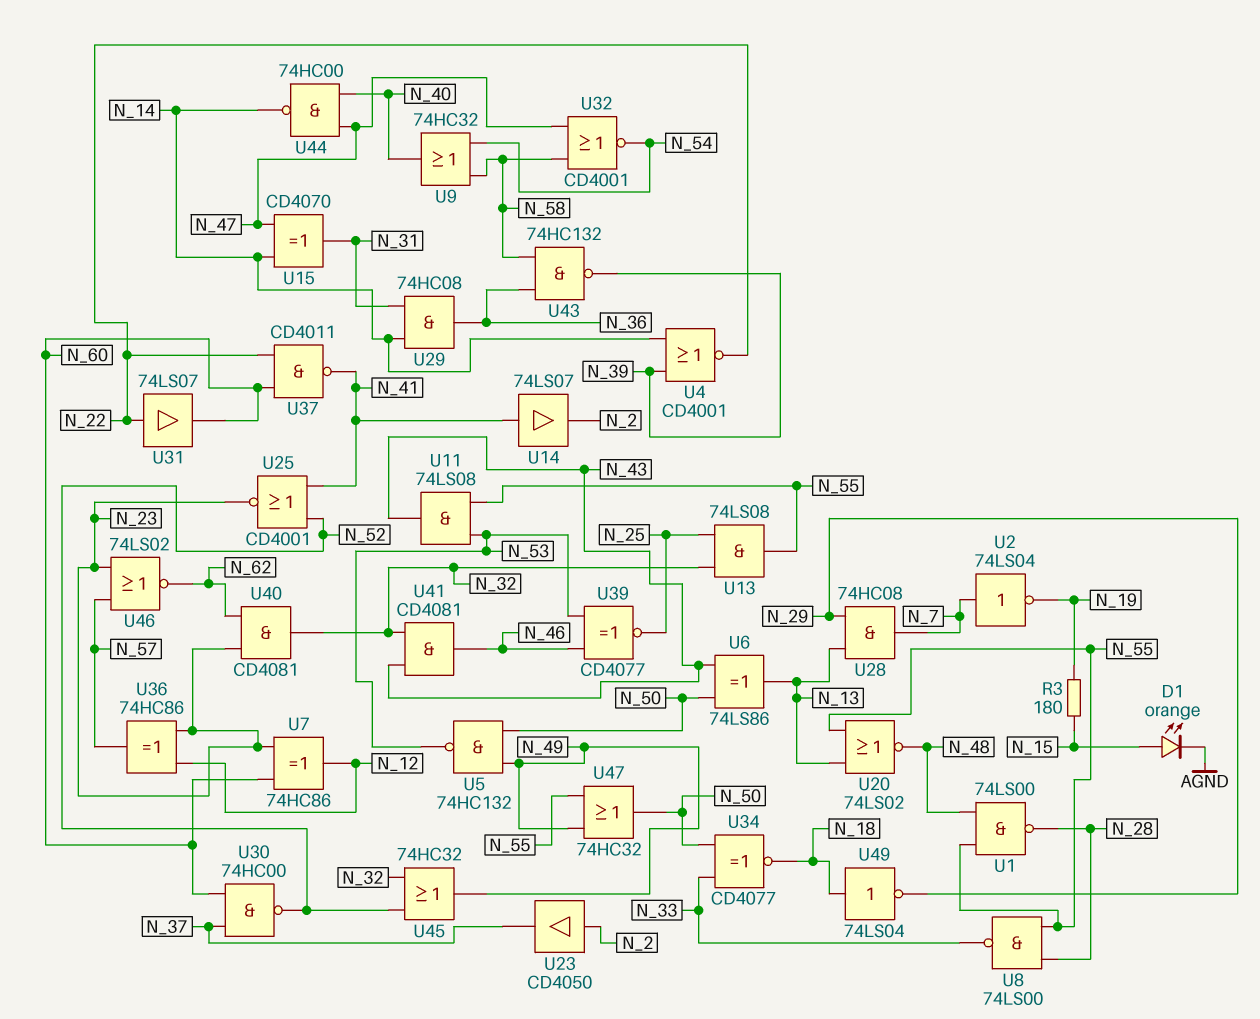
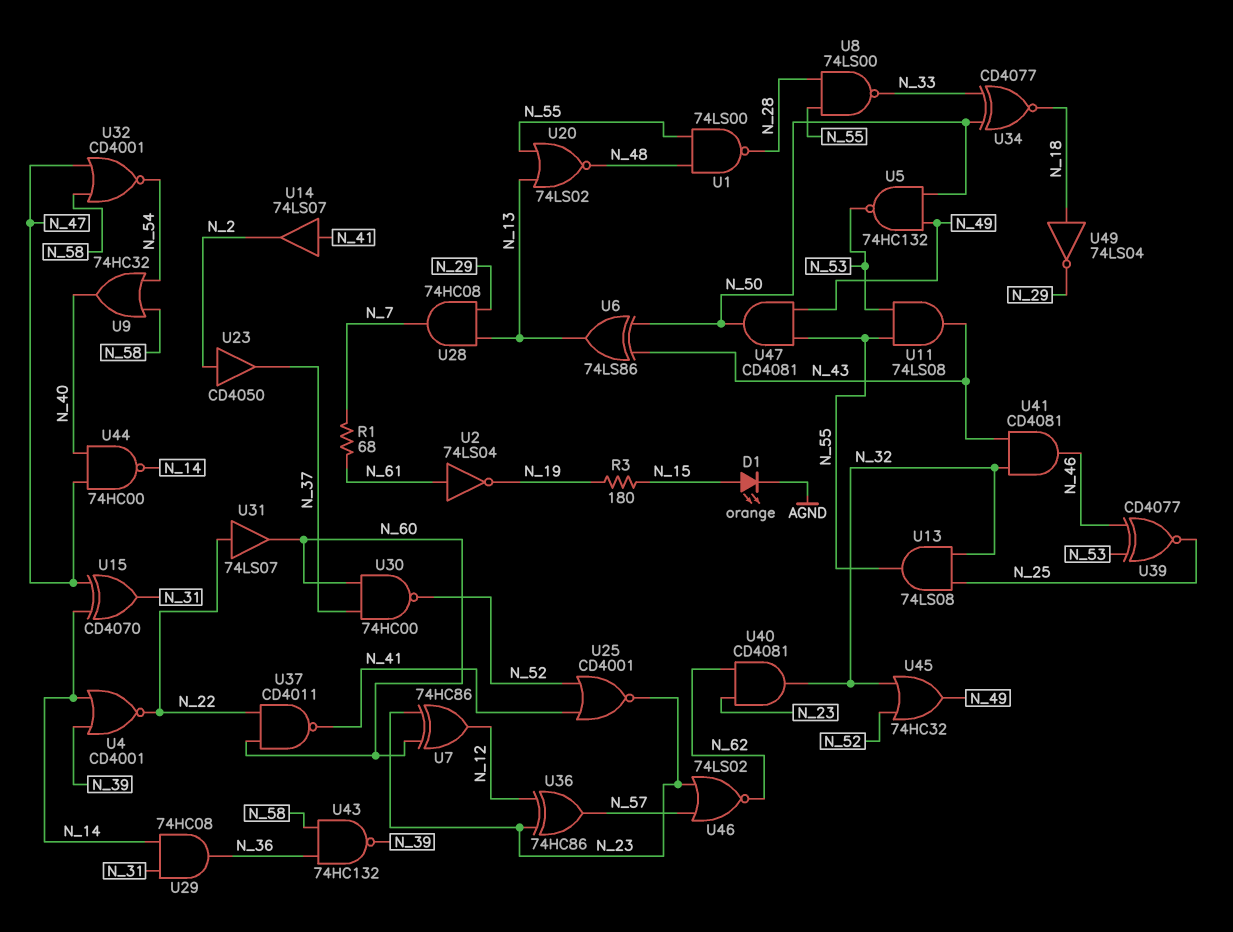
R1: none -> 68 (N_7, N_61)
U2: NOT 74LS04 (in N_7, out N_19) -> NOT 74LS04 (in N_61, out N_19)
U47: OR 74HC32 (in N_49, in N_55, out N_50) -> AND CD4081 (in N_49, in N_55, out N_50)

